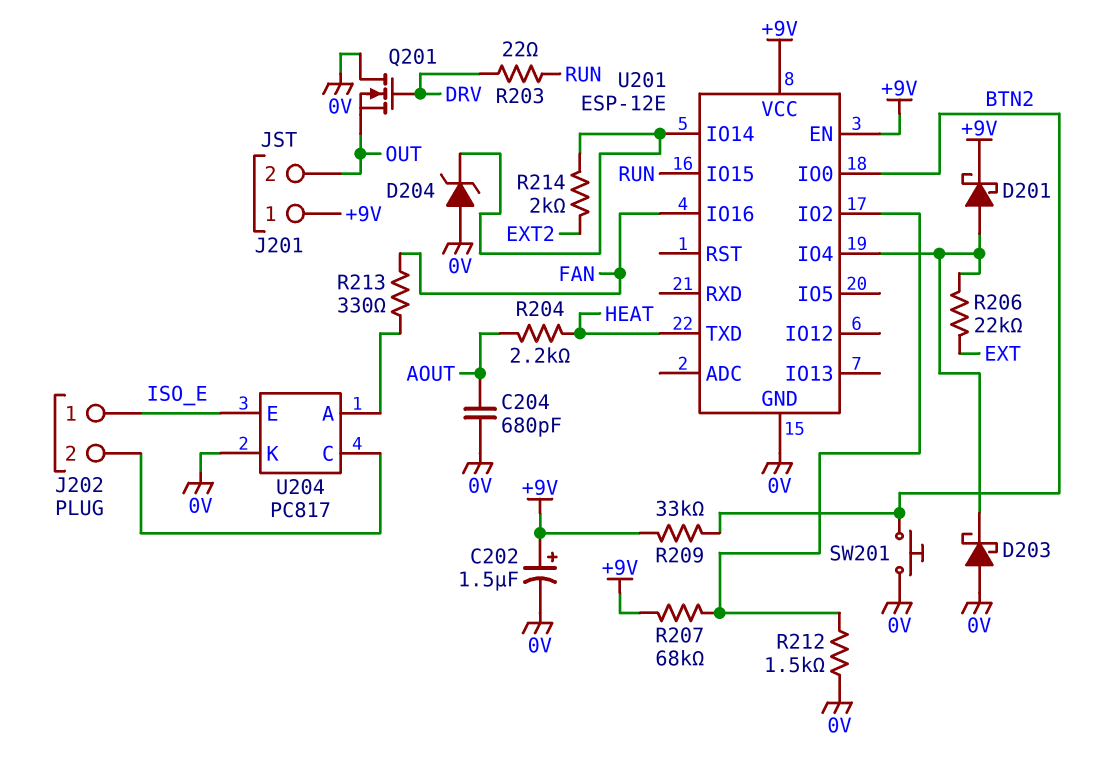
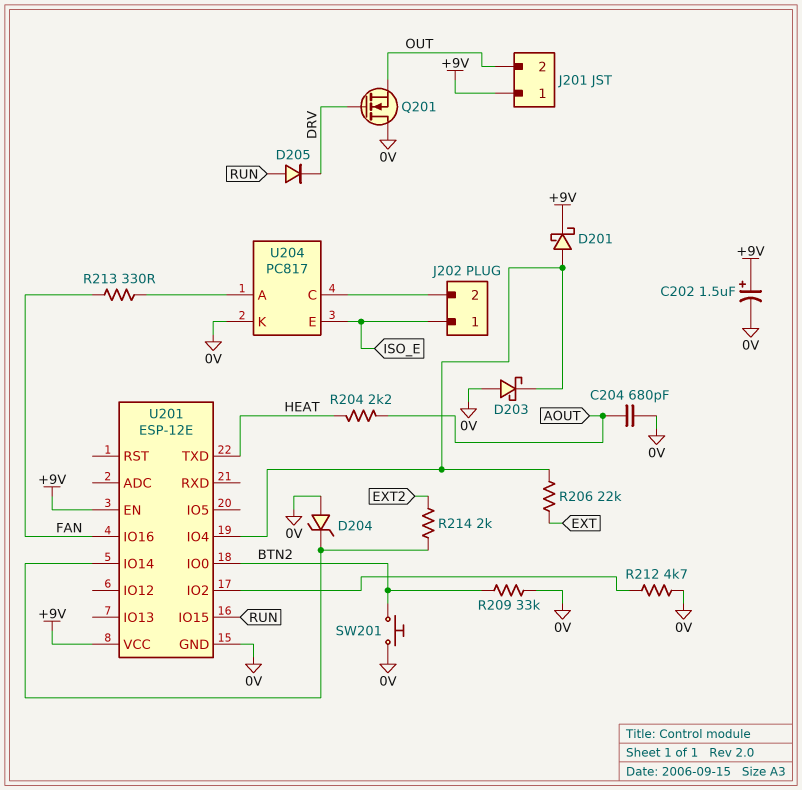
D205: none -> diode (A RUN, K DRV)
R203: 22 (DRV, RUN) -> none
R207: 68k (+9V, U201/IO2) -> none
R209: 33k (+9V, BTN2) -> 33k (0V, BTN2)
R212: 1.5k (0V, U201/IO2) -> 4.7k (0V, U201/IO2)

